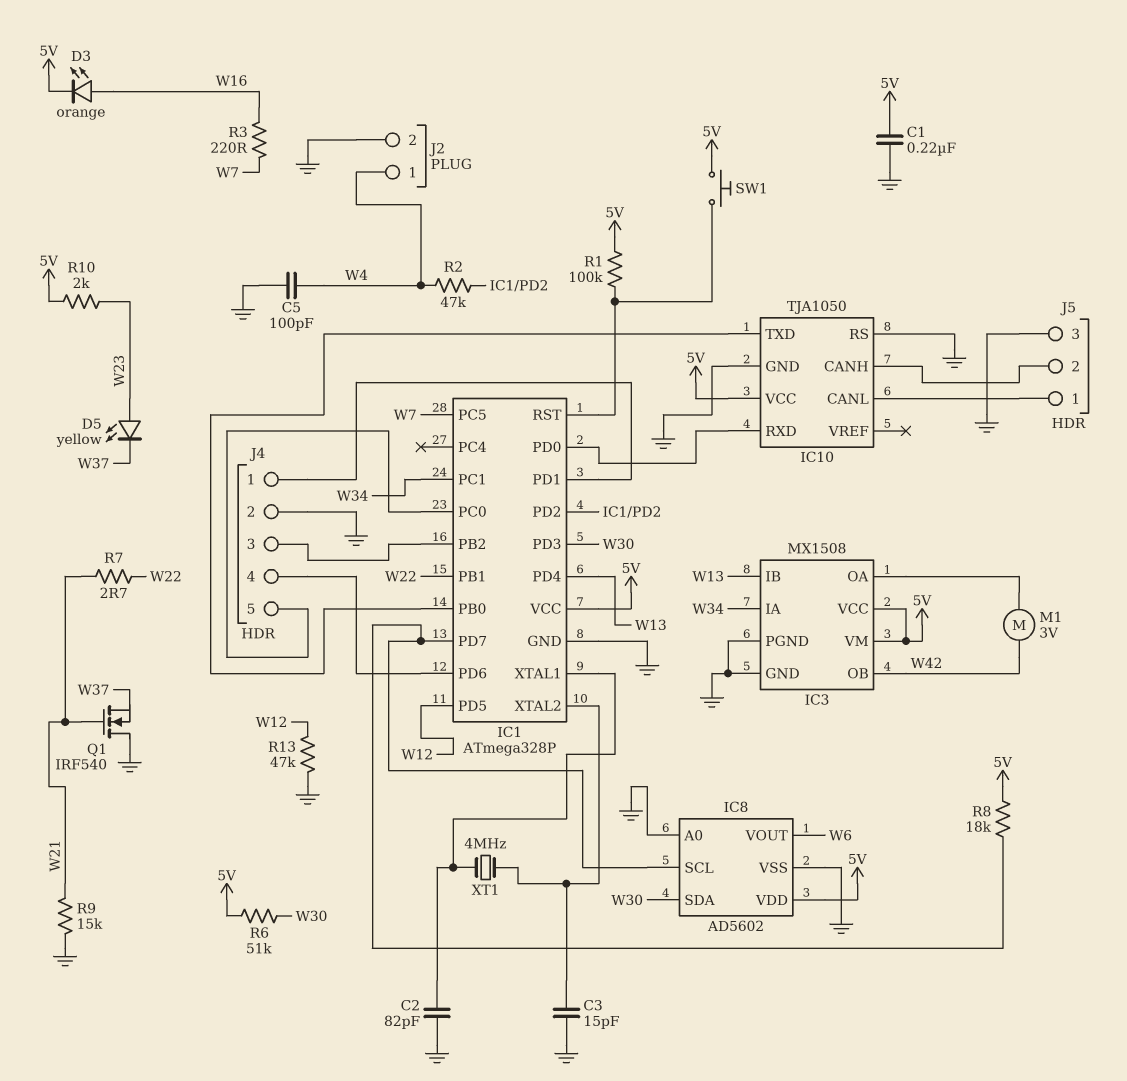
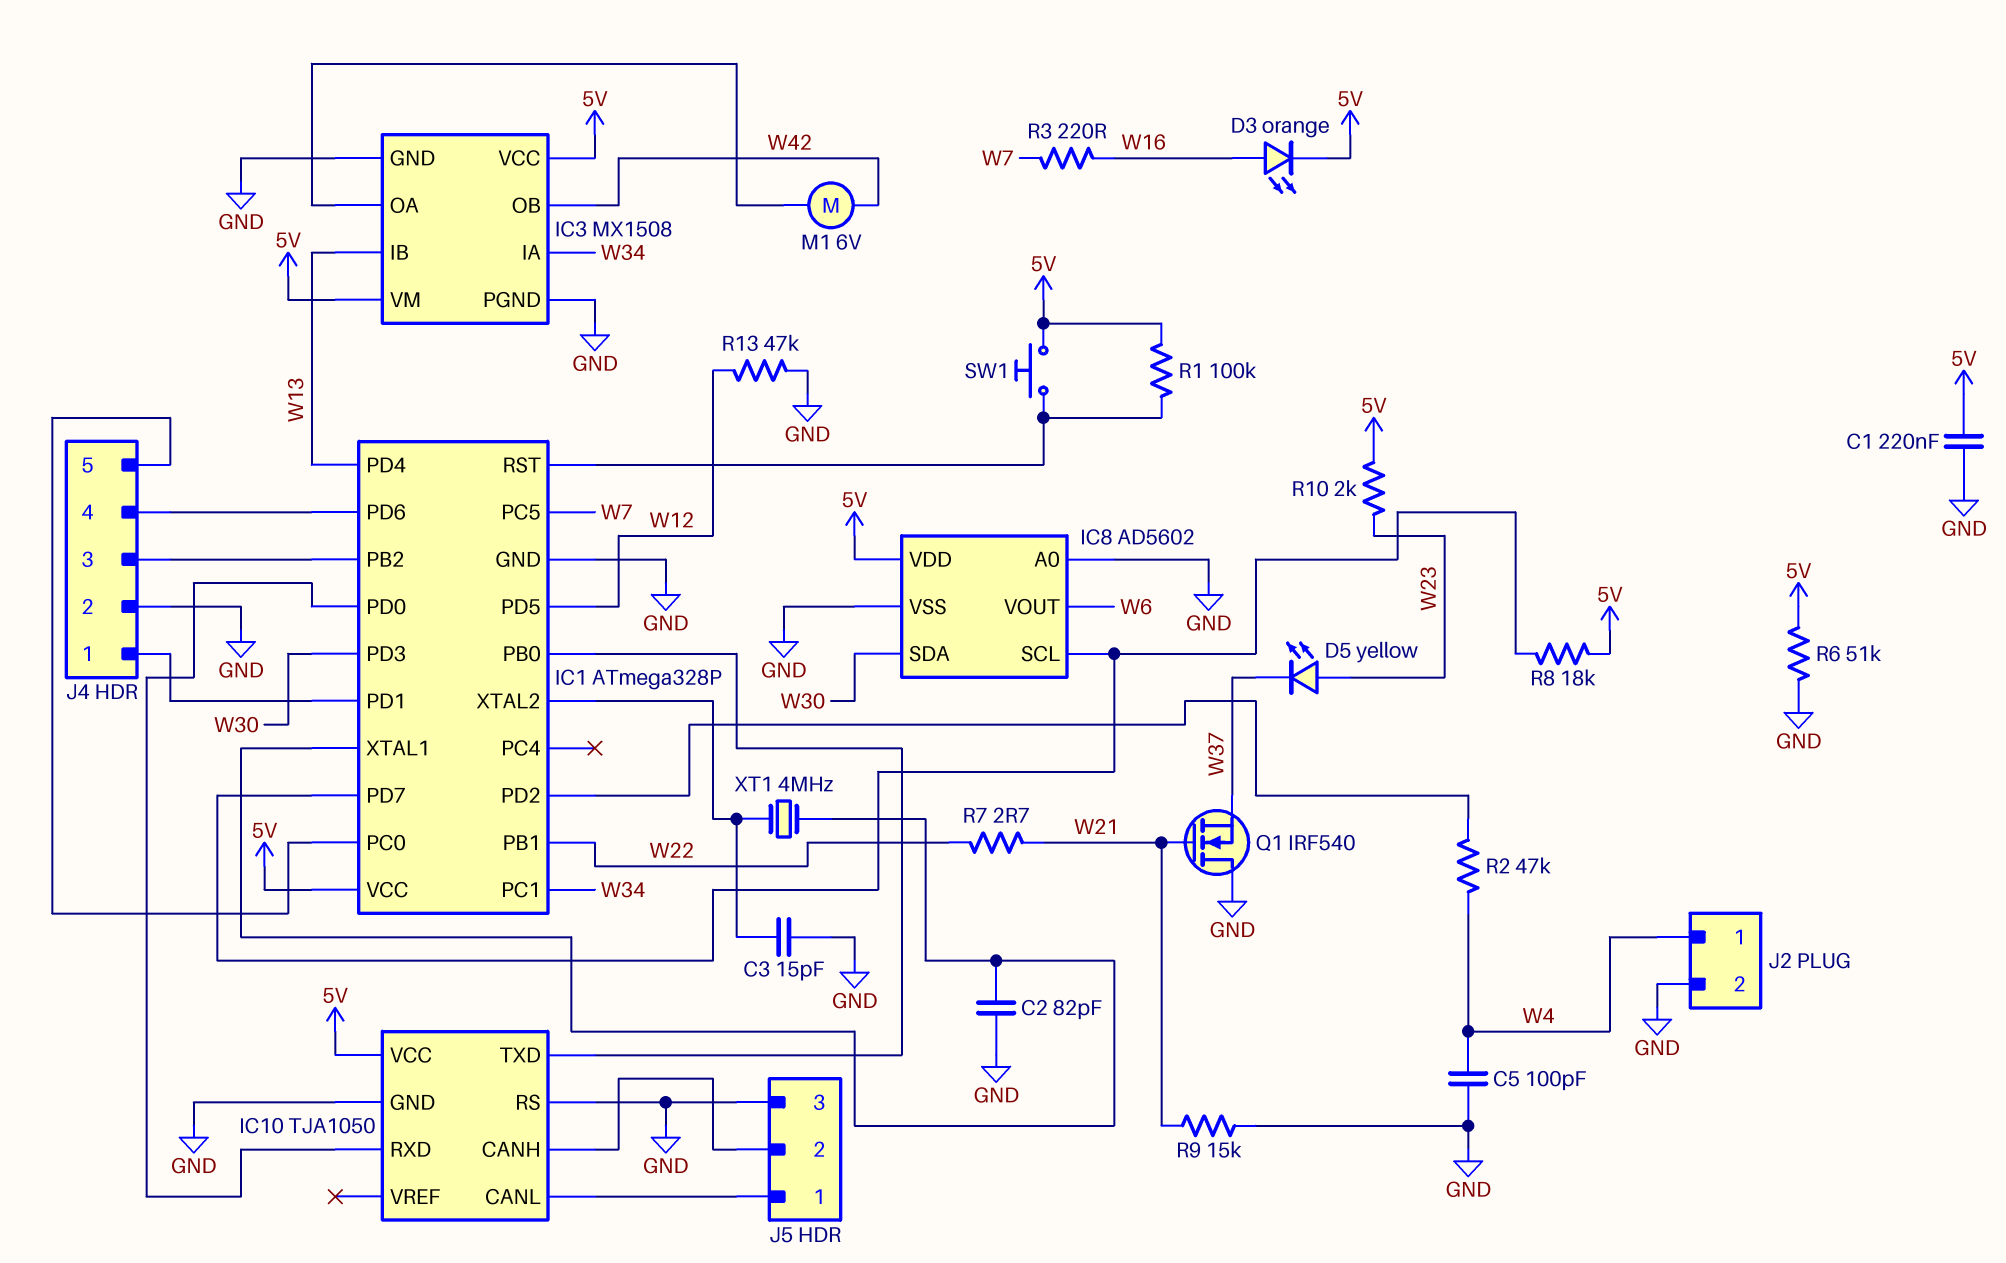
M1: motor 3V (IC3/OA, W42) -> motor 6V (IC3/OA, W42)
R6: 51k (5V, W30) -> 51k (5V, GND)

